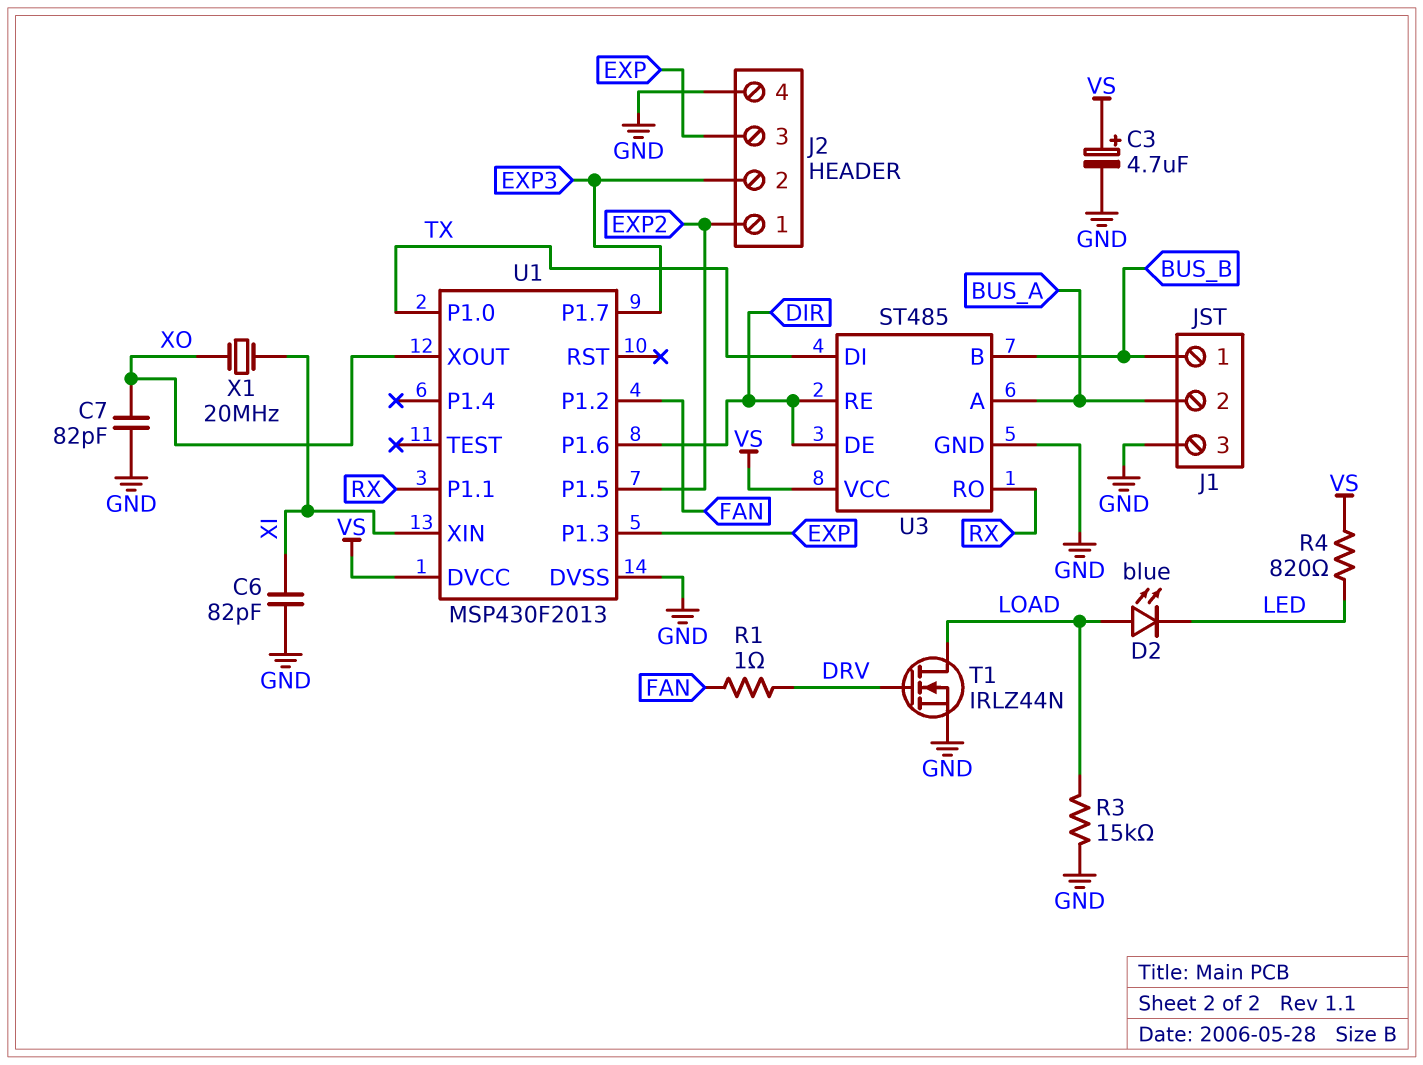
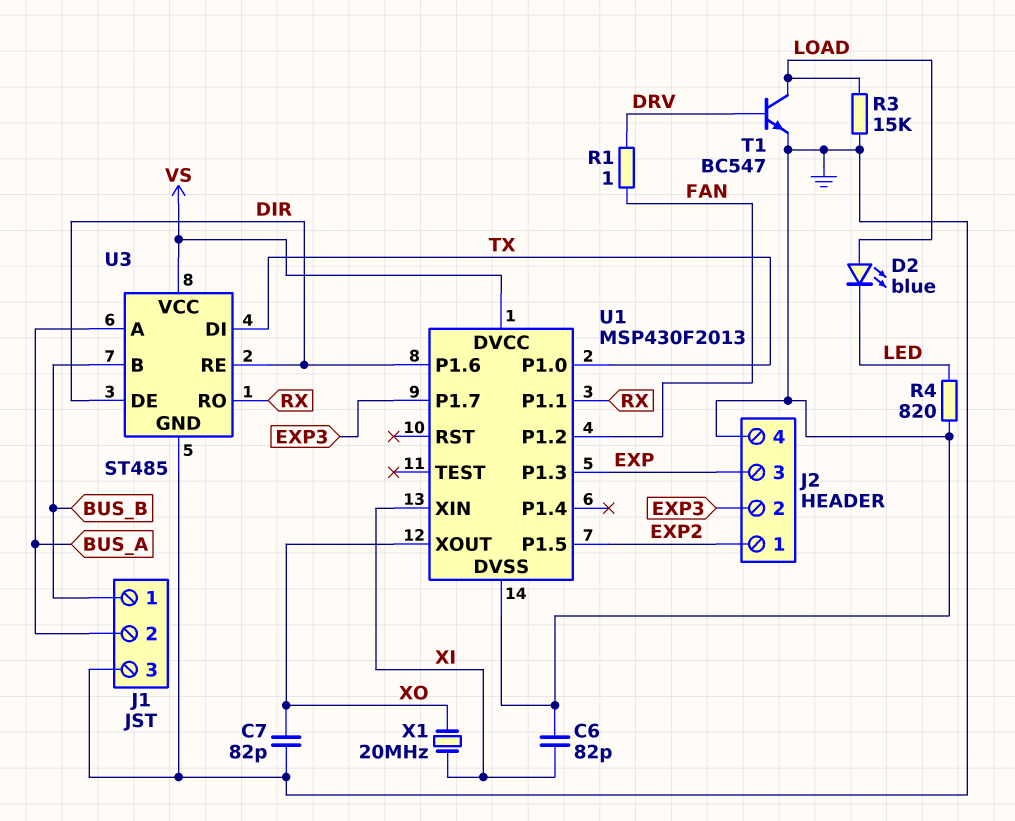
C3: 4.7uF (plus VS, minus GND) -> none
R4: 820 (LED, VS) -> 820 (GND, LED)
T1: NMOS IRLZ44N (G DRV, D LOAD, S GND) -> NPN BC547 (B DRV, C LOAD, E GND)

